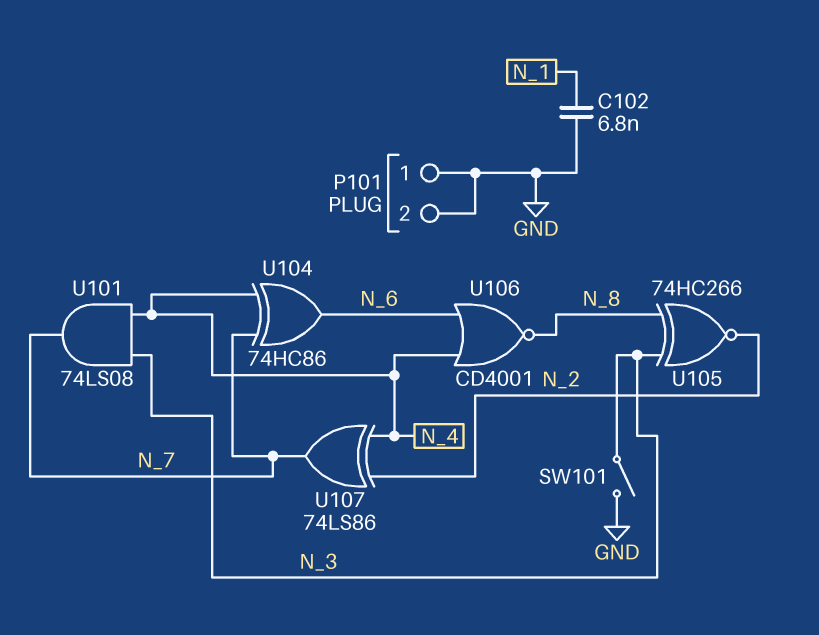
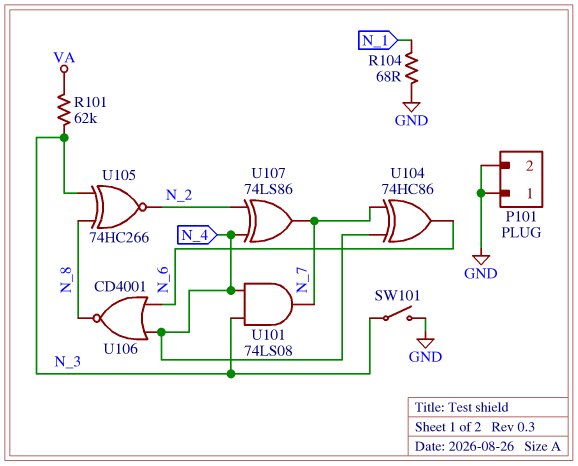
C102: 6.8nF (GND, N_1) -> none
R101: none -> 62k (N_3, VA)
R104: none -> 68 (GND, N_1)

